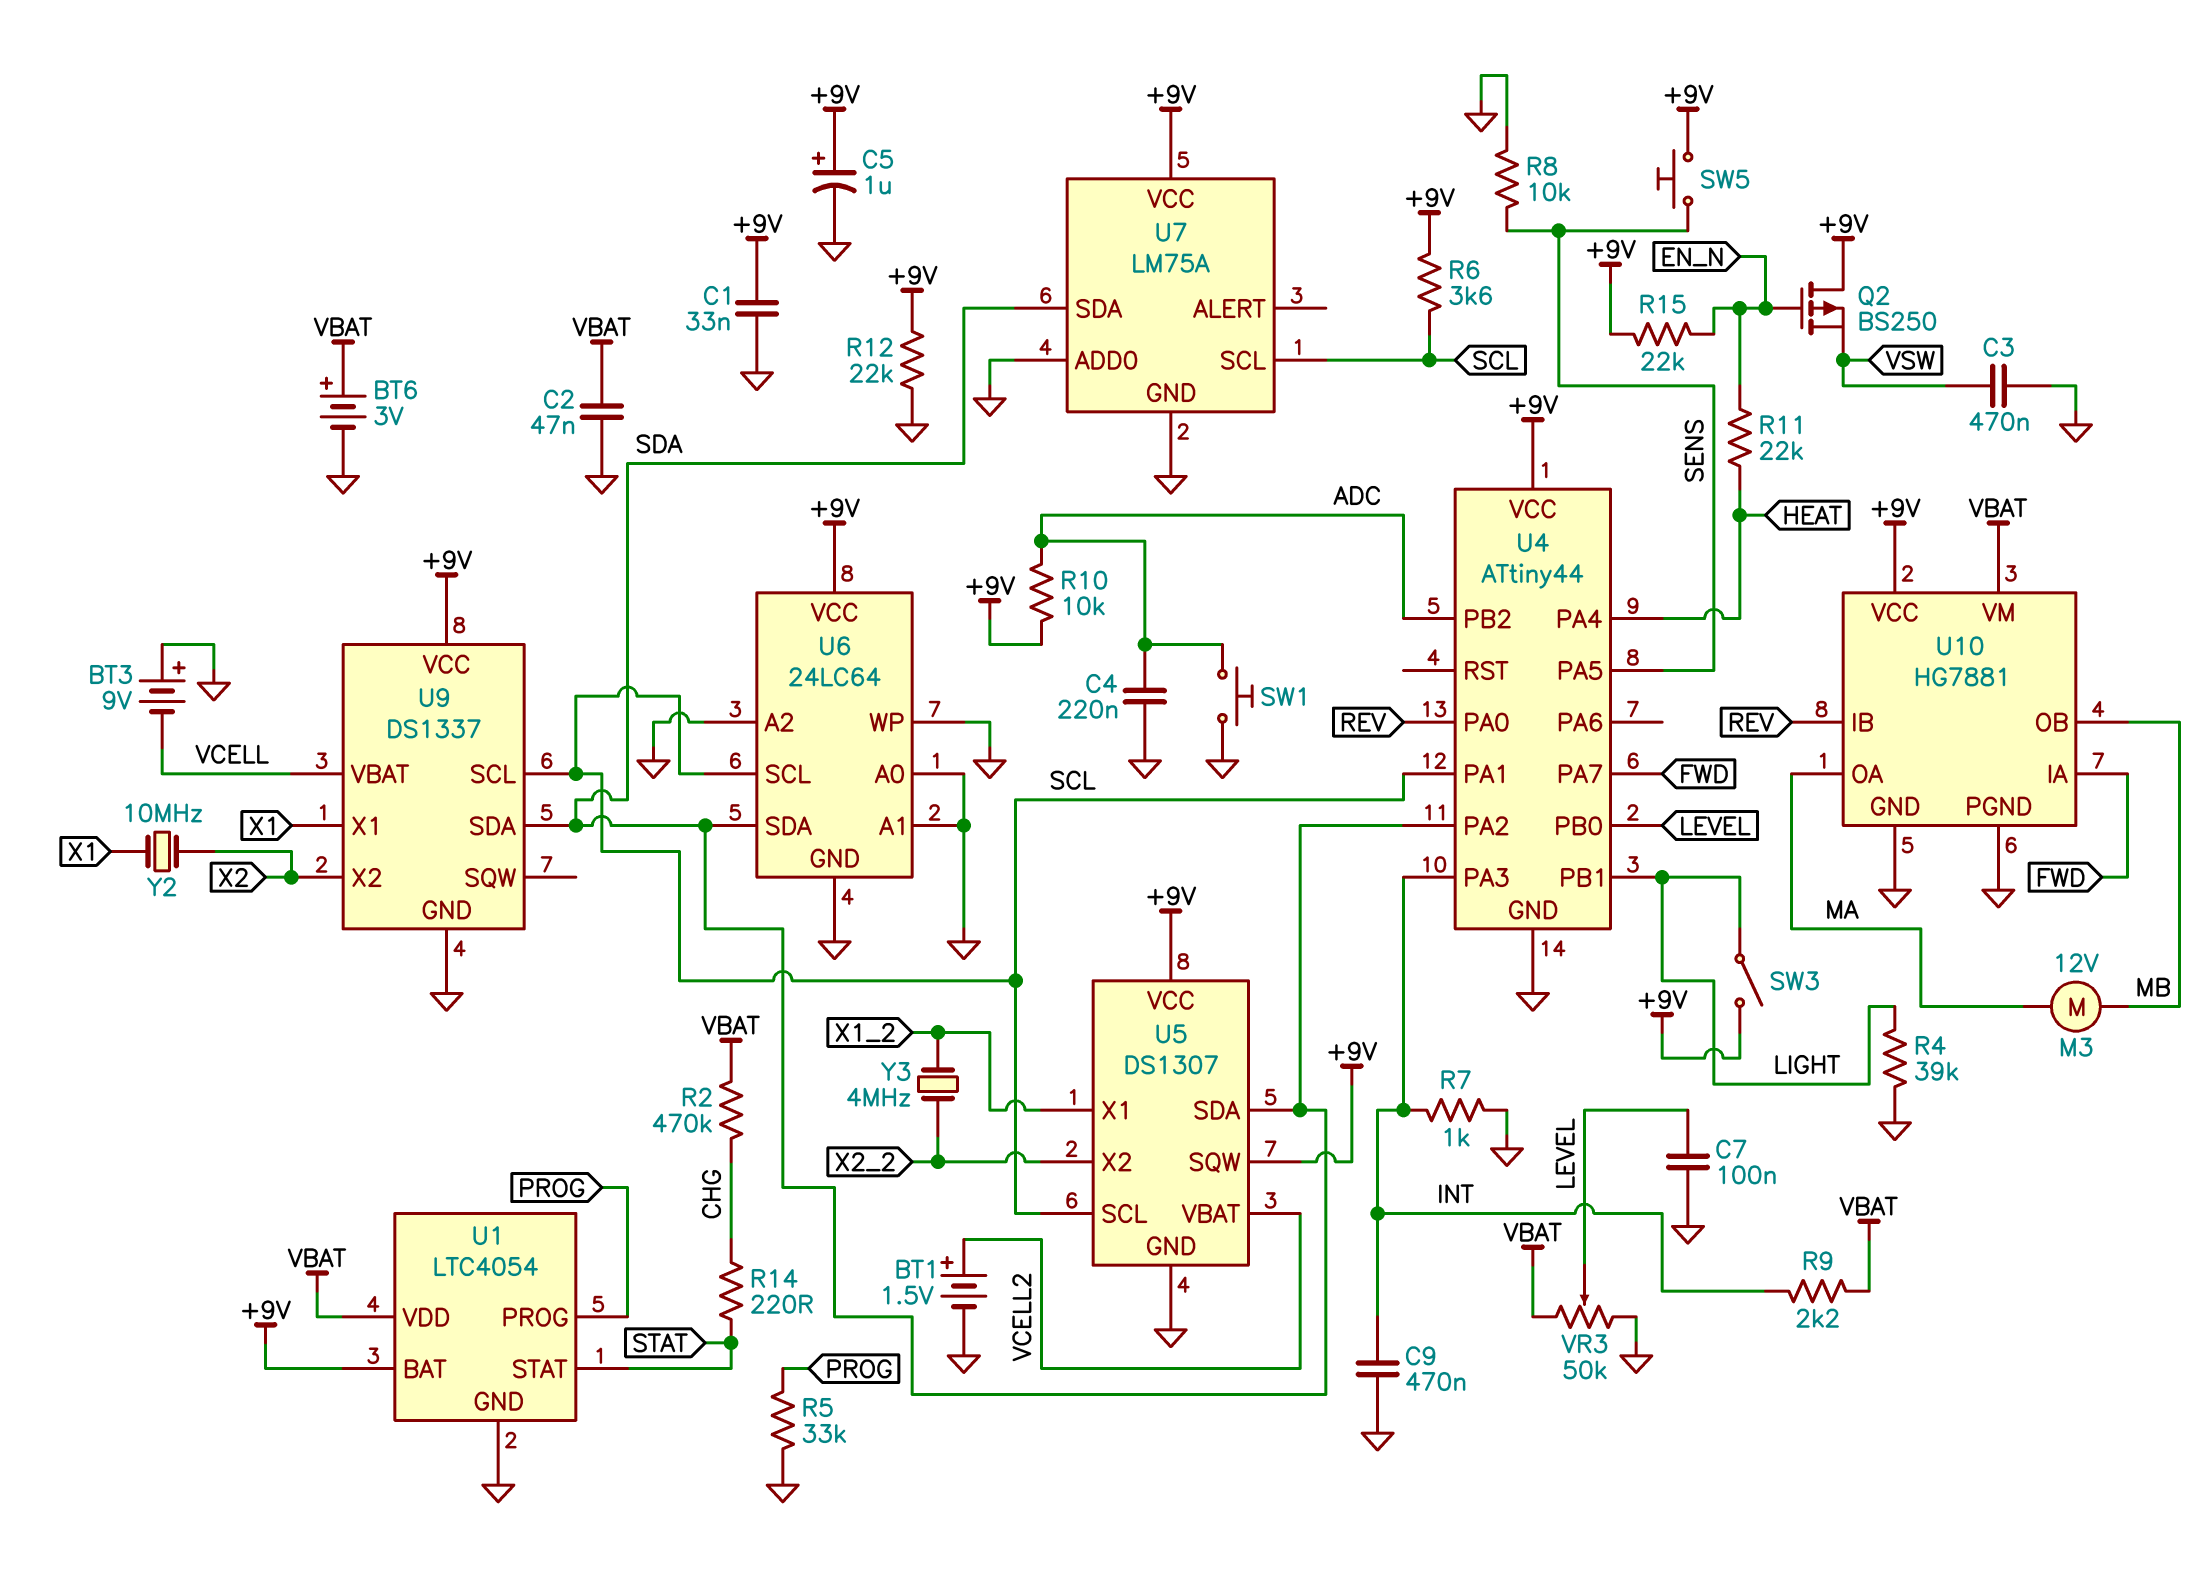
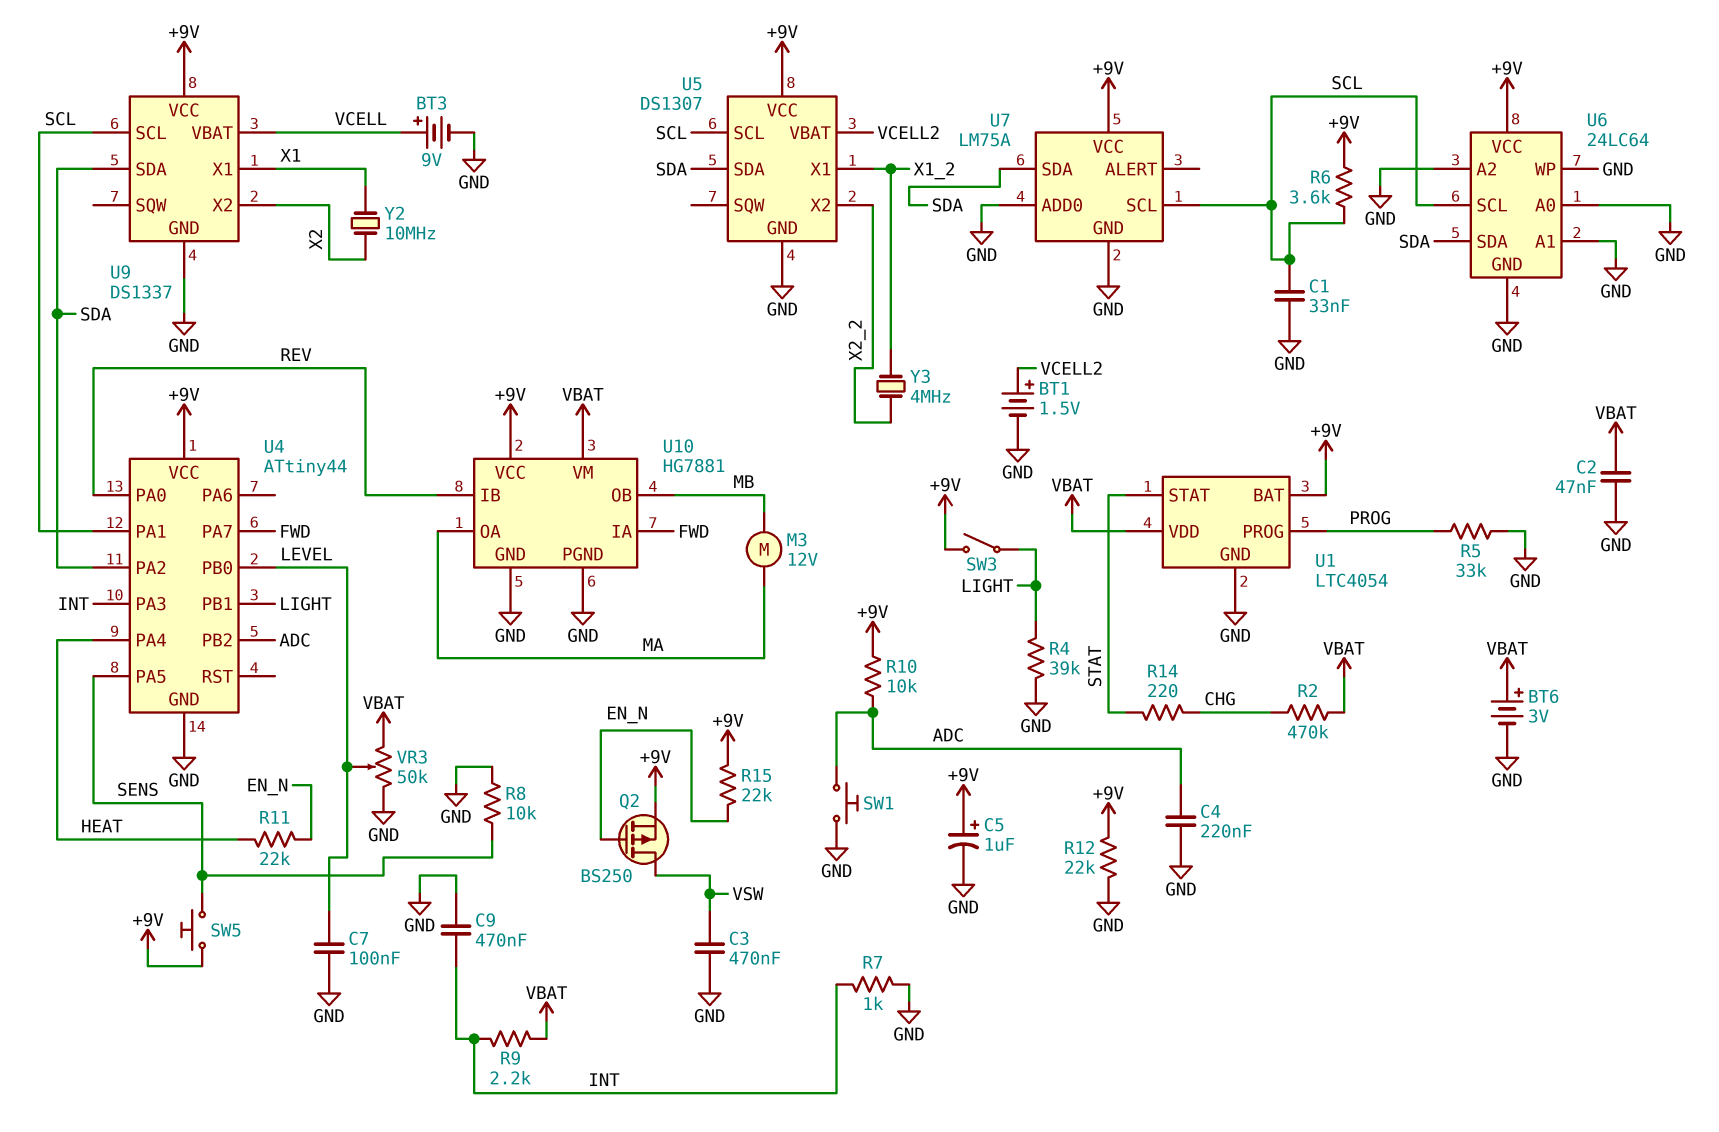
BT3: 9V (plus GND, minus VCELL) -> 9V (plus VCELL, minus GND)
C1: 33nF (+9V, GND) -> 33nF (GND, SCL)
Q2: PMOS BS250 (G EN_N, D +9V, S VSW) -> PMOS BS250 (G EN_N, D VSW, S +9V)
U5 pin SQW: +9V -> none

